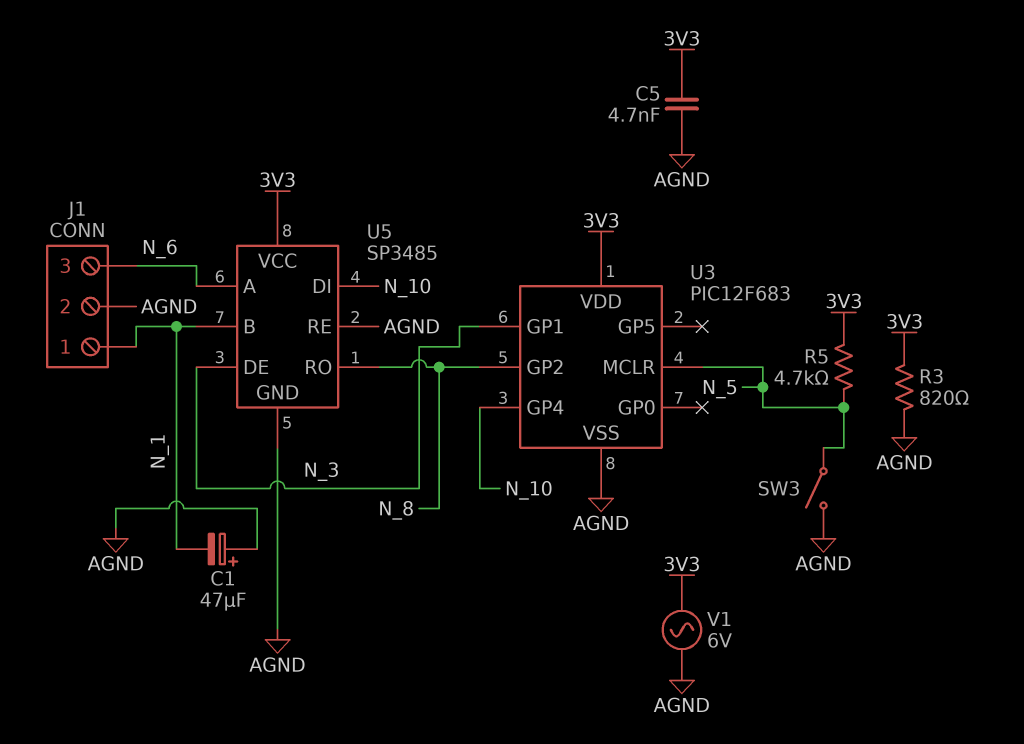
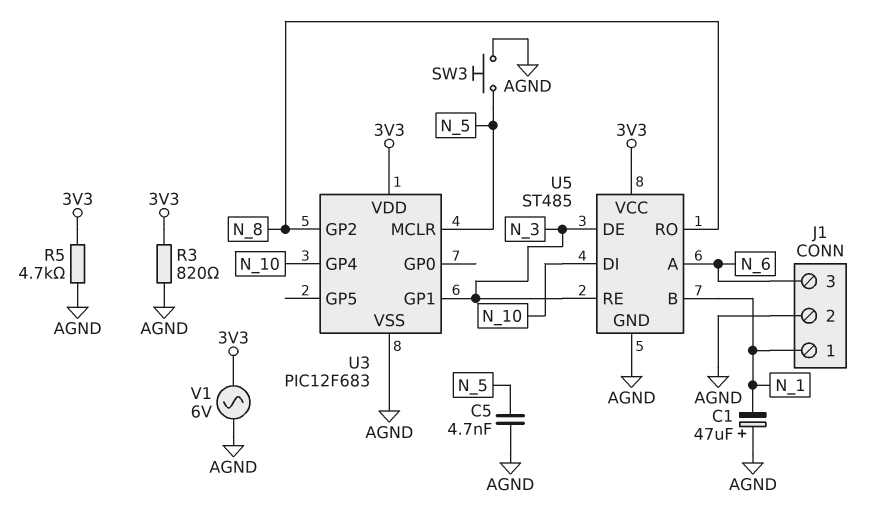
C5: 4.7nF (3V3, AGND) -> 4.7nF (AGND, N_5)
R5: 4.7k (3V3, N_5) -> 4.7k (3V3, AGND)
SW3: switch (AGND, N_5) -> button (AGND, N_5)
U5: SP3485 -> ST485
U5 pin RE: AGND -> N_3

